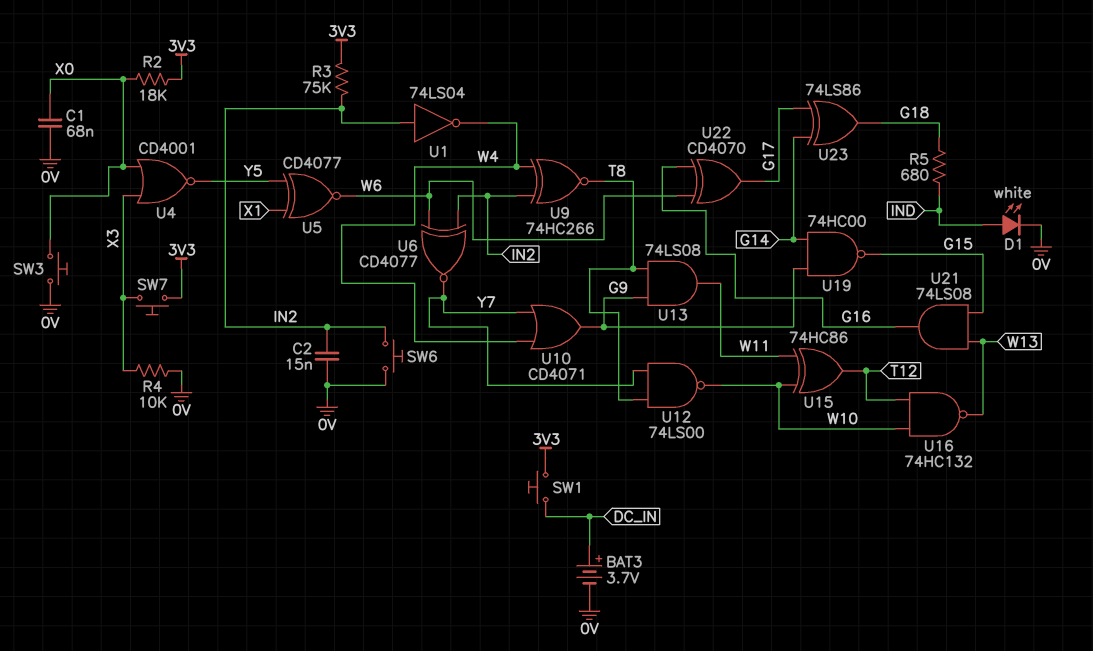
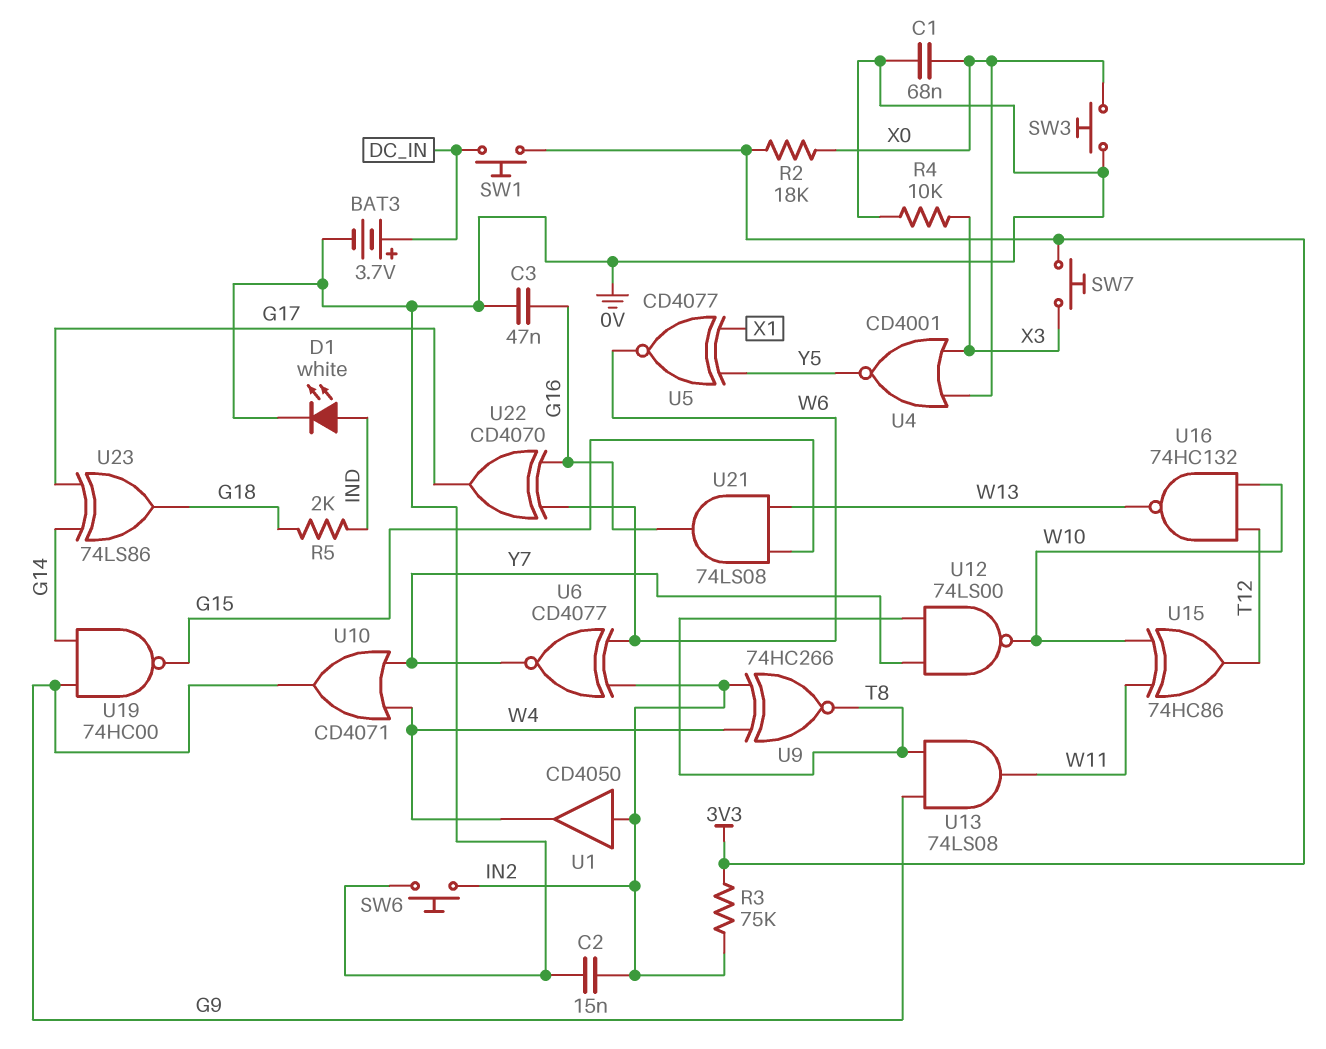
C3: none -> 47nF (0V, G16)
R5: 680 (G18, IND) -> 2k (G18, IND)
U1: NOT 74LS04 (in IN2, out W4) -> buffer CD4050 (in IN2, out W4)

